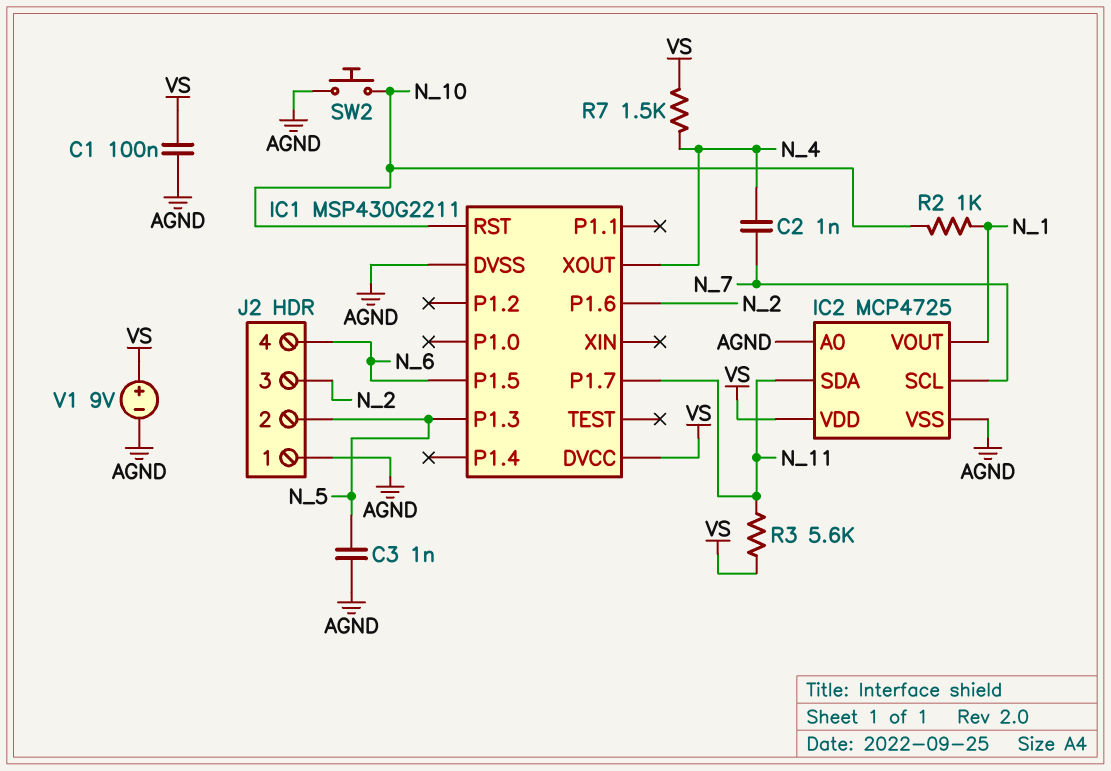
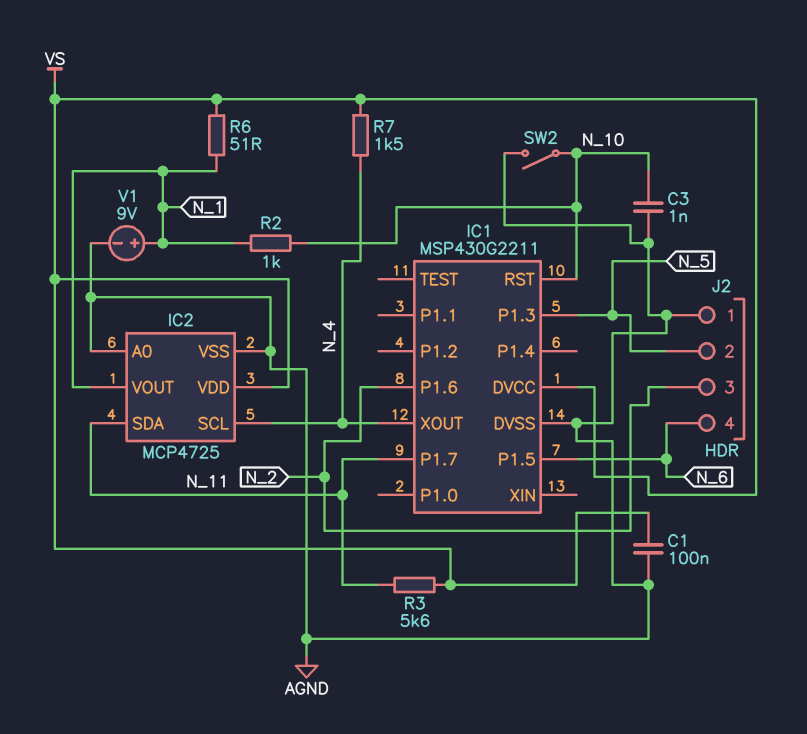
C2: 1nF (N_4, N_7) -> none
C3: 1nF (AGND, N_5) -> 1nF (AGND, N_10)
IC2 pin SCL: N_7 -> N_4
R6: none -> 51 (N_1, VS)
SW2: button (AGND, N_10) -> switch (AGND, N_10)
V1: 9V (plus VS, minus AGND) -> 9V (plus N_1, minus AGND)

